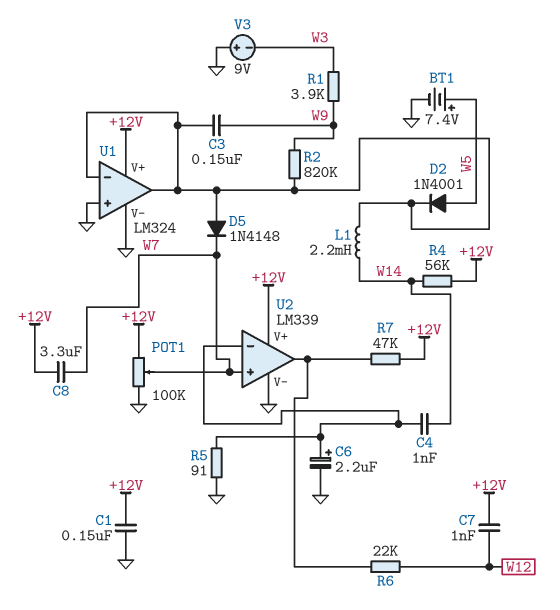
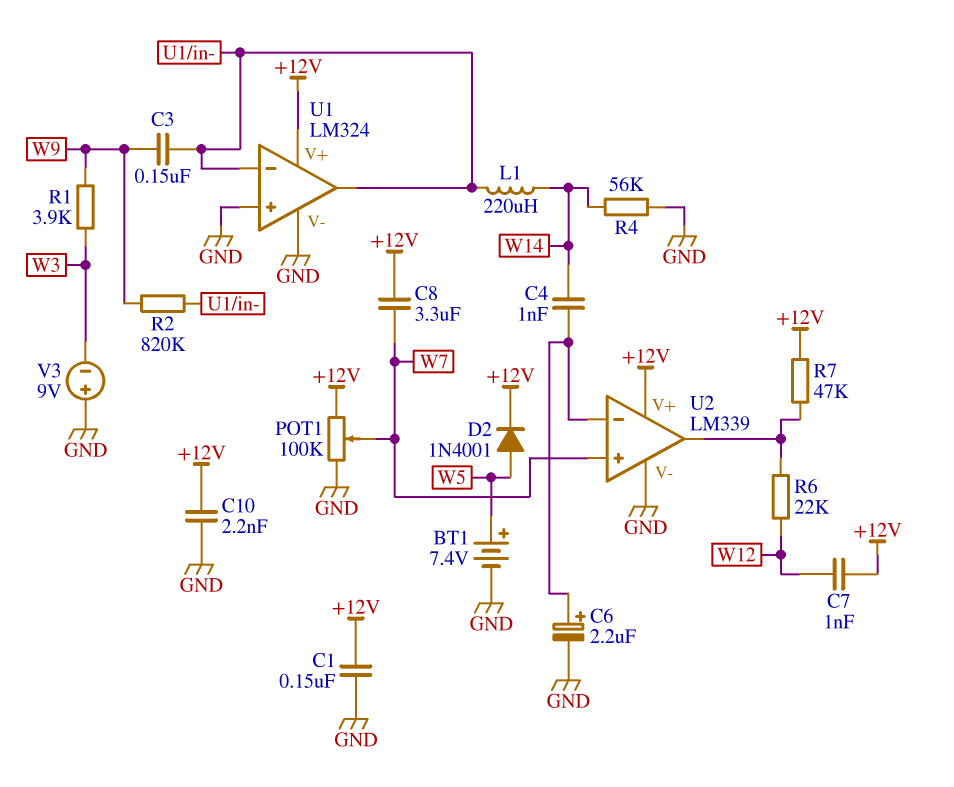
C10: none -> 2.2nF (+12V, GND)
D2: diode 1N4001 (A W5, K U1/in-) -> diode 1N4001 (A W5, K +12V)
D5: diode 1N4148 (A U1/in-, K W7) -> none
L1: 2.2mH (U1/in-, W14) -> 220uH (U1/in-, W14)
R4: 56k (+12V, W14) -> 56k (GND, W14)
R5: 91 (GND, U2/in-) -> none

